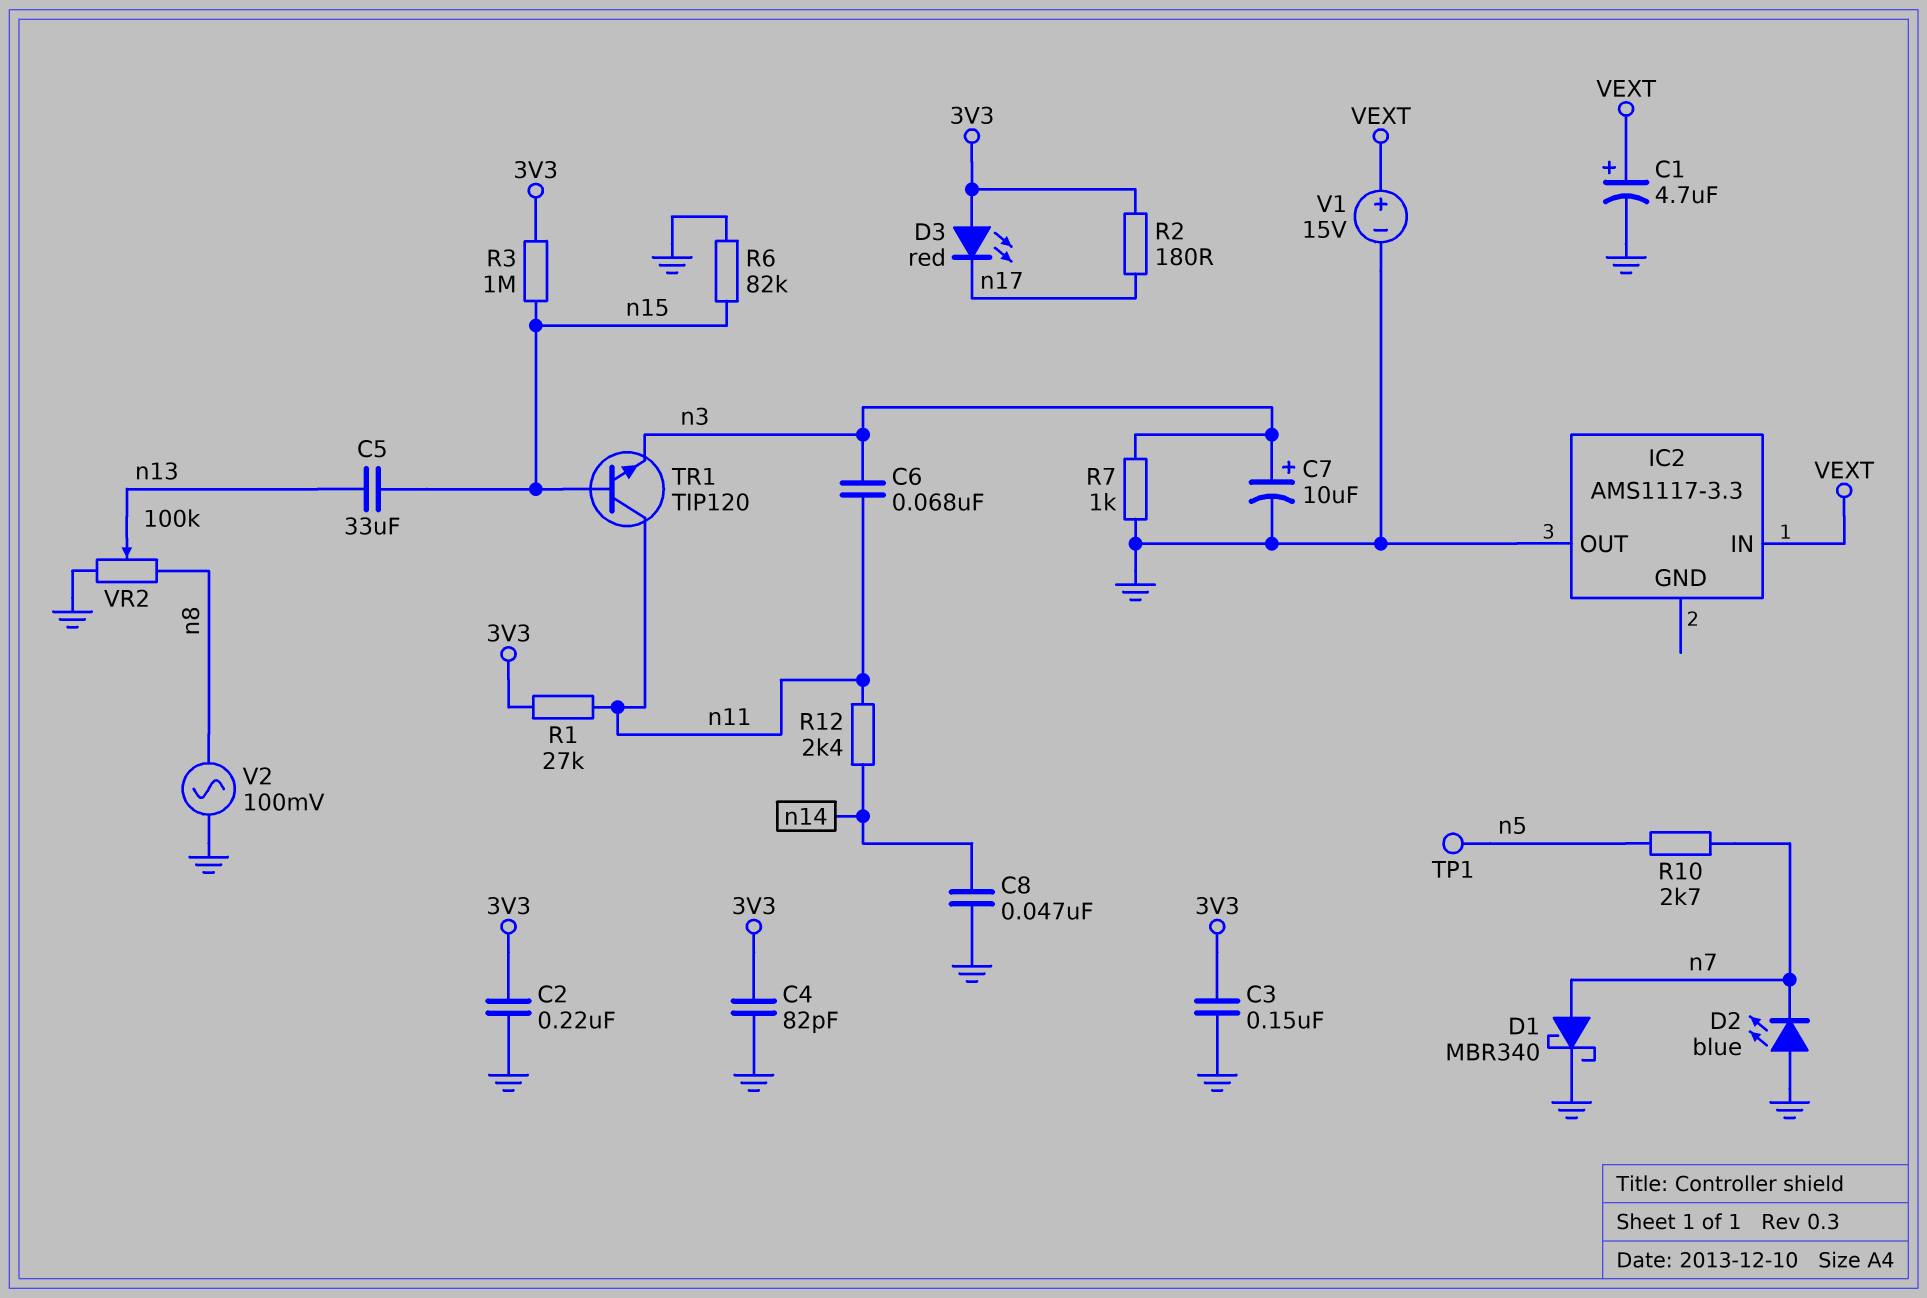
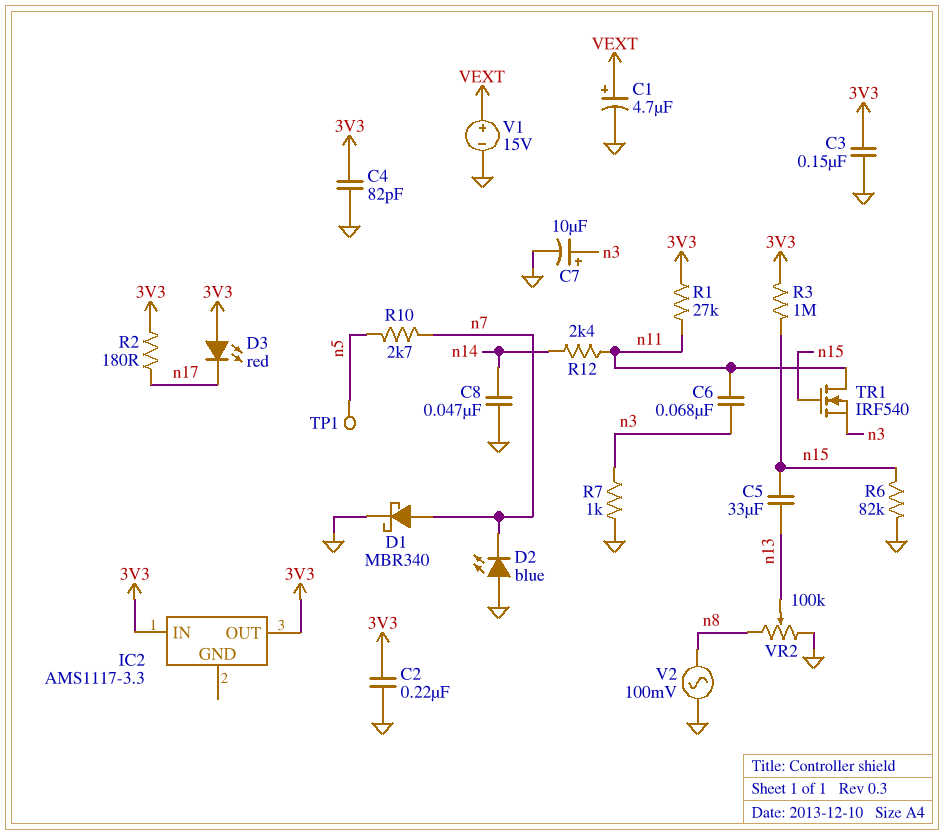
IC2 pin IN: VEXT -> 3V3
IC2 pin OUT: GND -> 3V3
TR1: NPN TIP120 (B n15, C n11, E n3) -> NMOS IRF540 (G n15, D n11, S n3)

